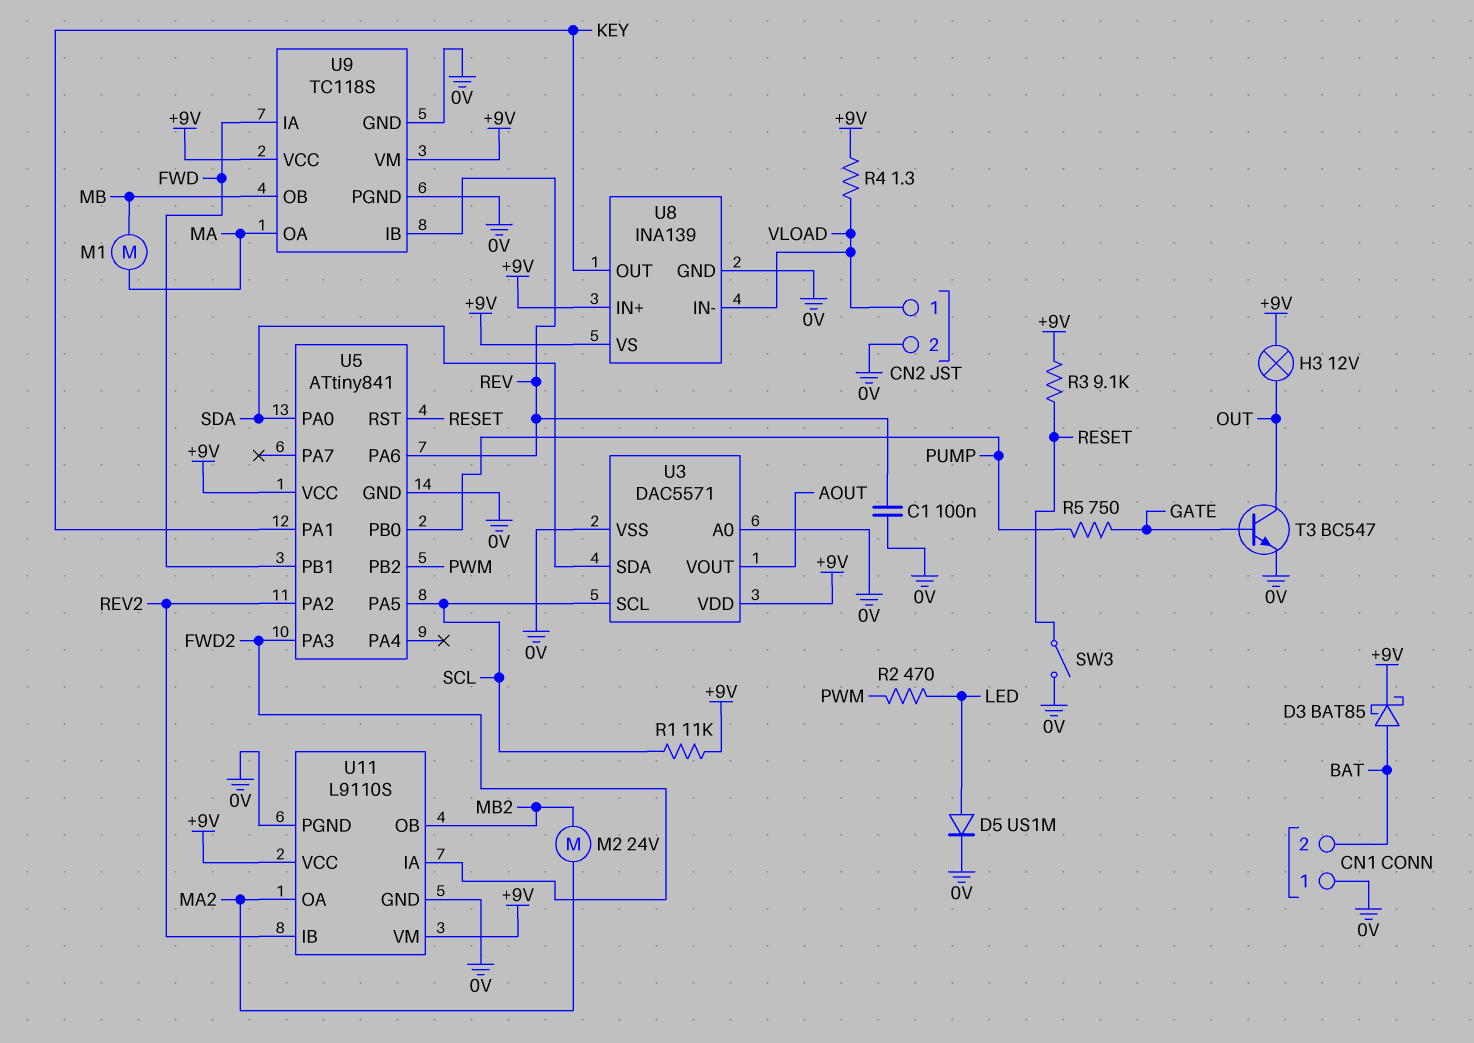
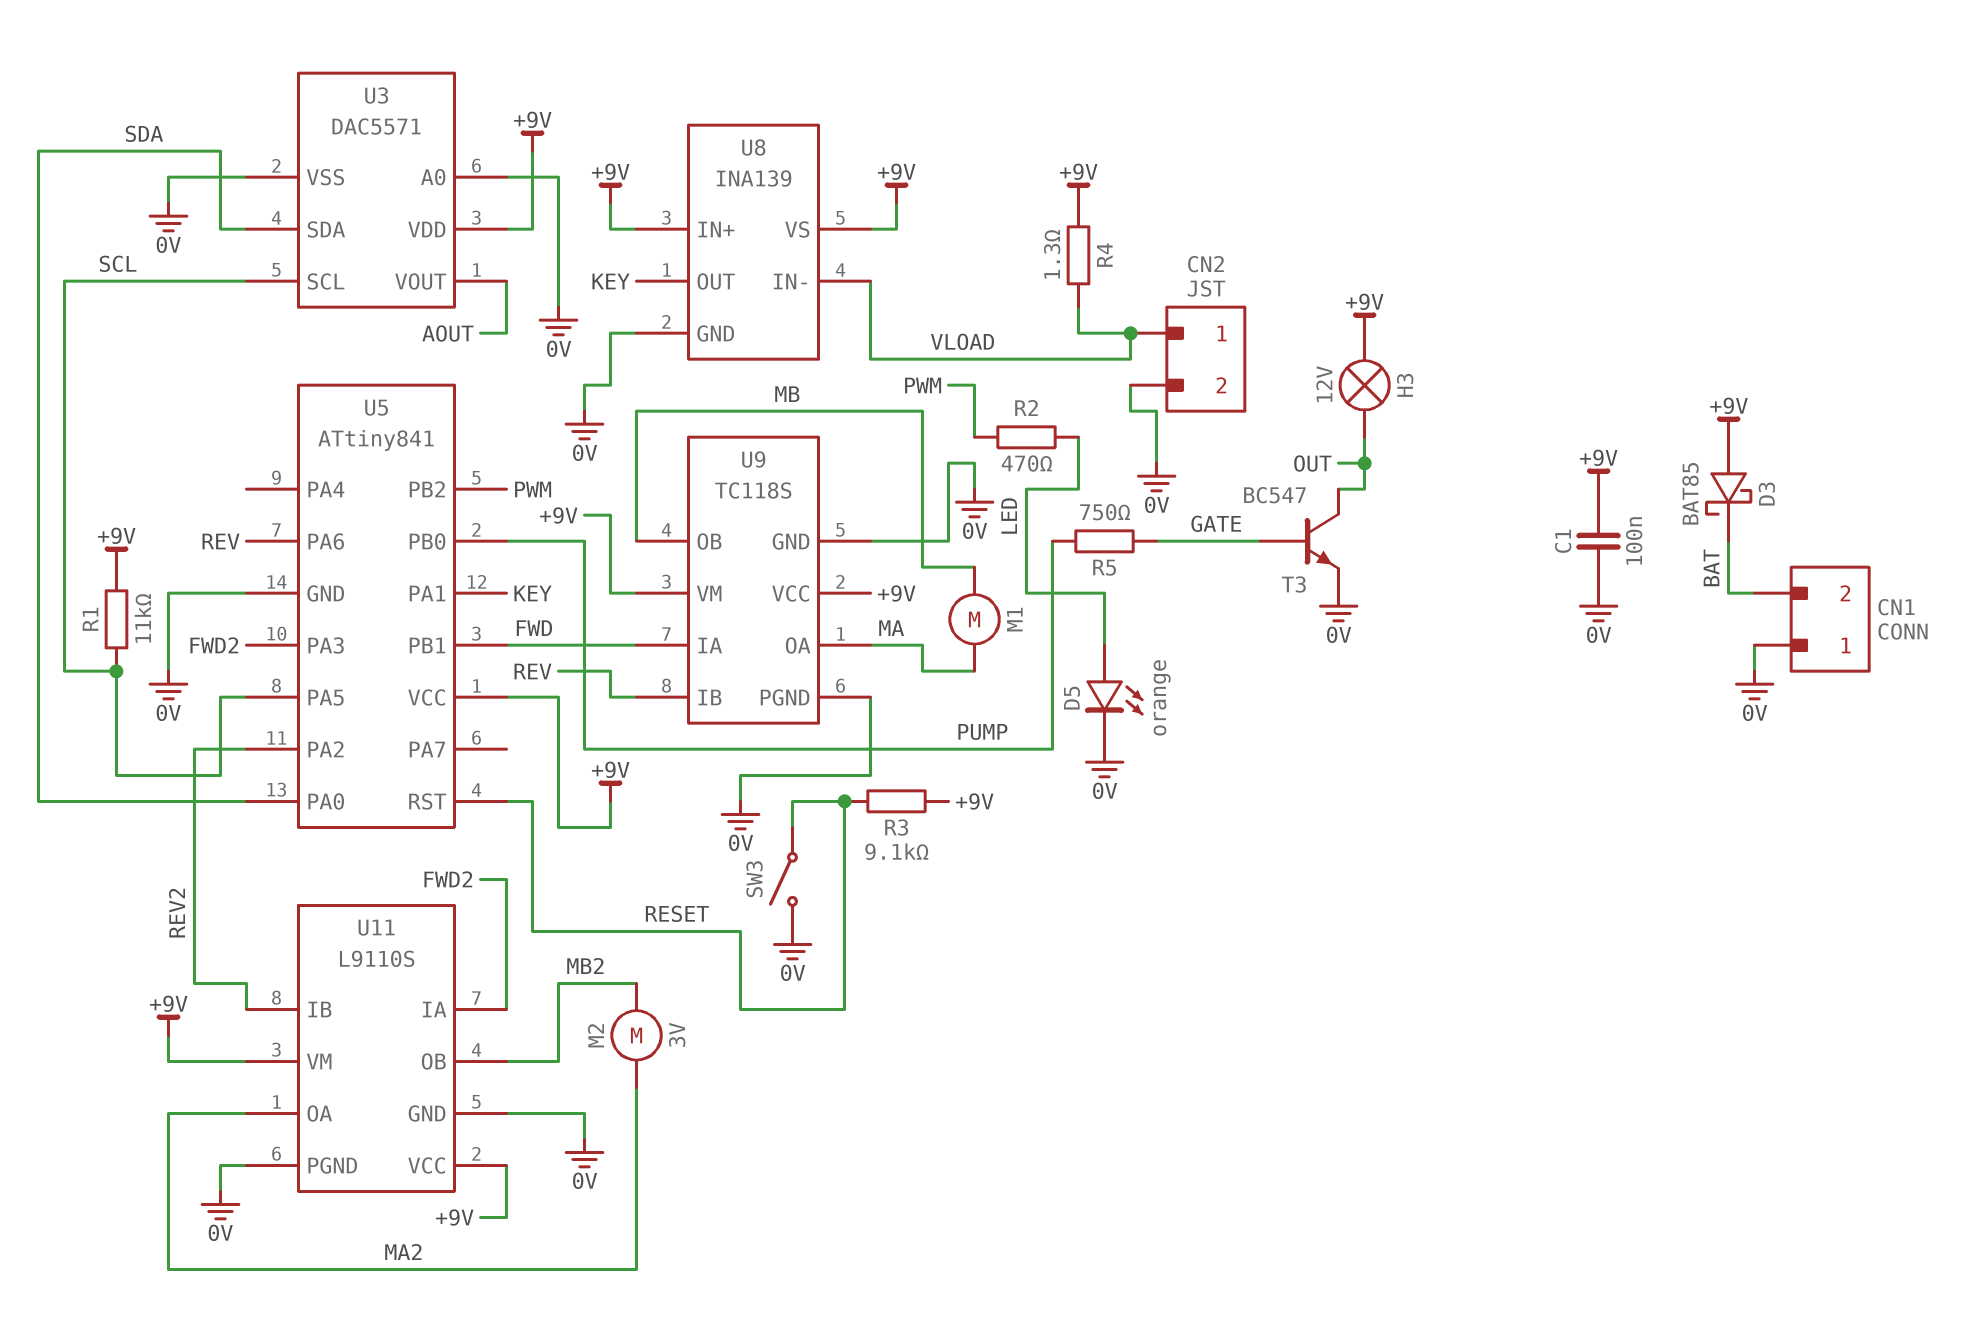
C1: 100nF (0V, REV) -> 100nF (+9V, 0V)
D3: schottky BAT85 (A BAT, K +9V) -> schottky BAT85 (A +9V, K BAT)
D5: diode US1M (A LED, K 0V) -> LED orange (A LED, K 0V)
M2: motor 24V (MA2, MB2) -> motor 3V (MA2, MB2)

